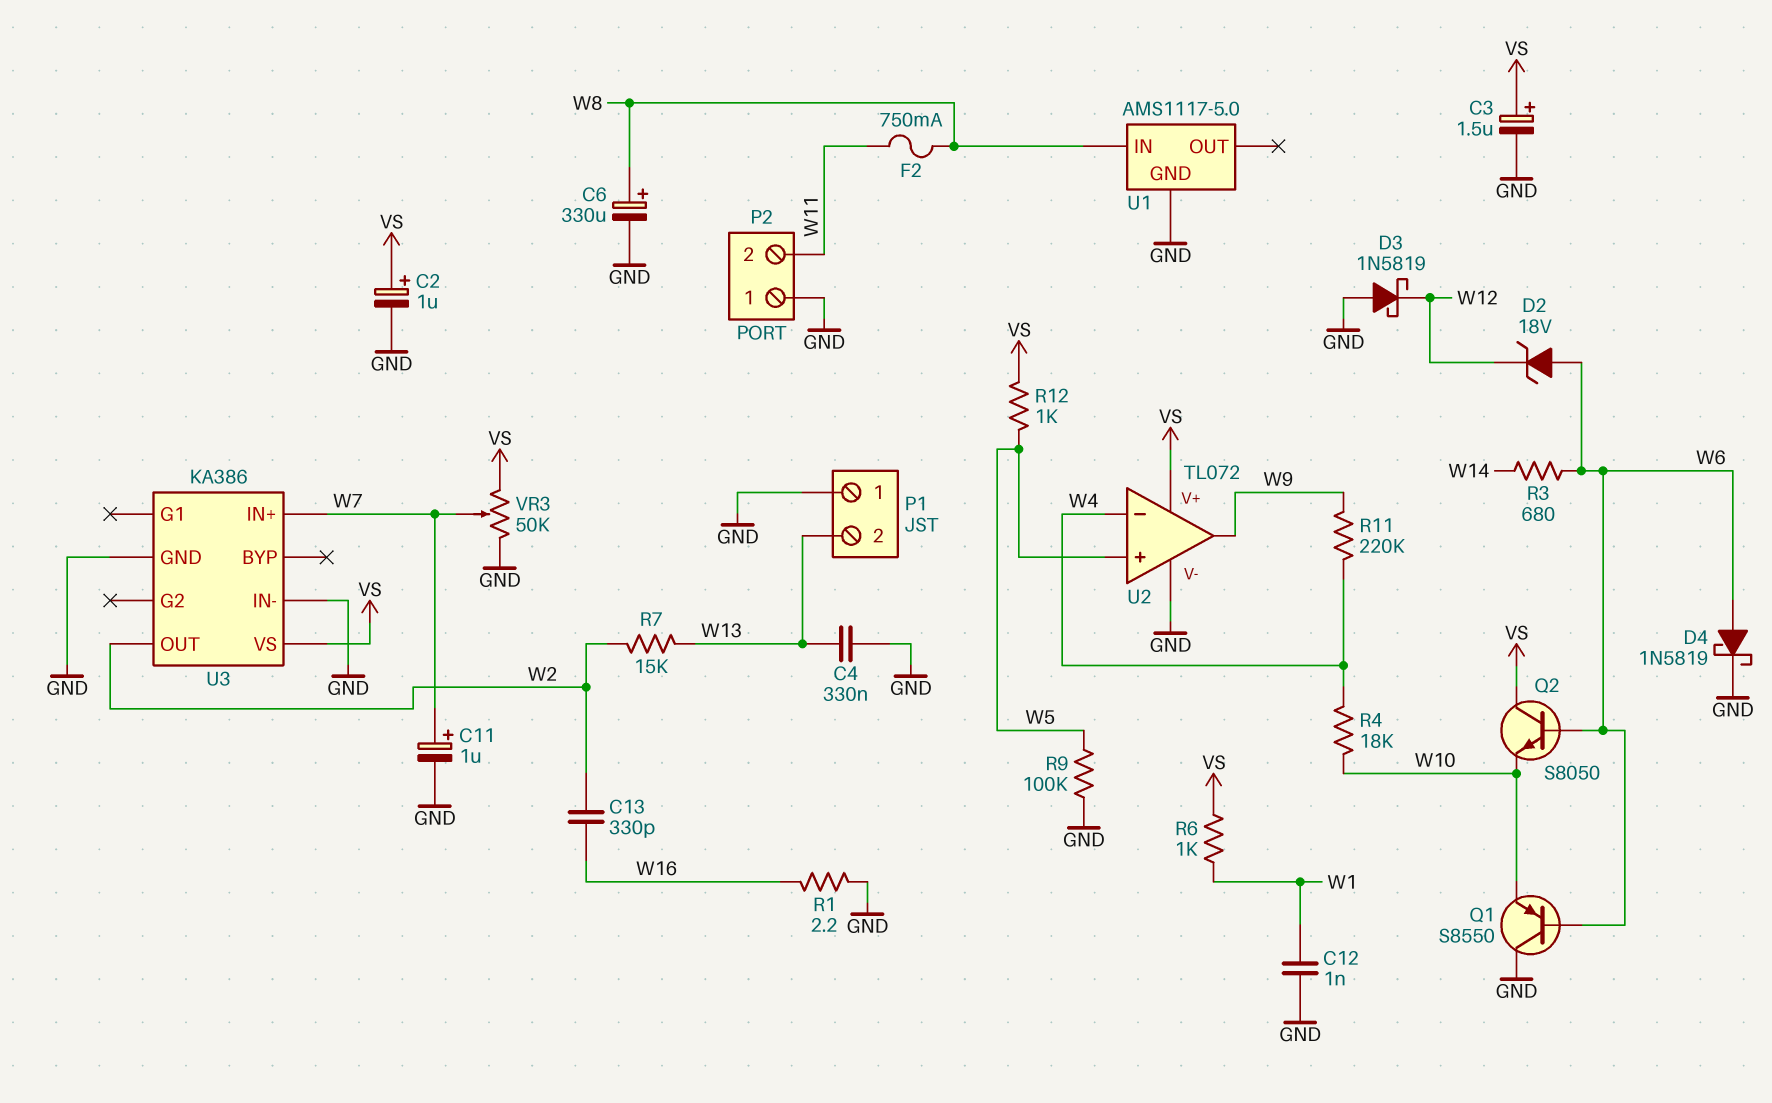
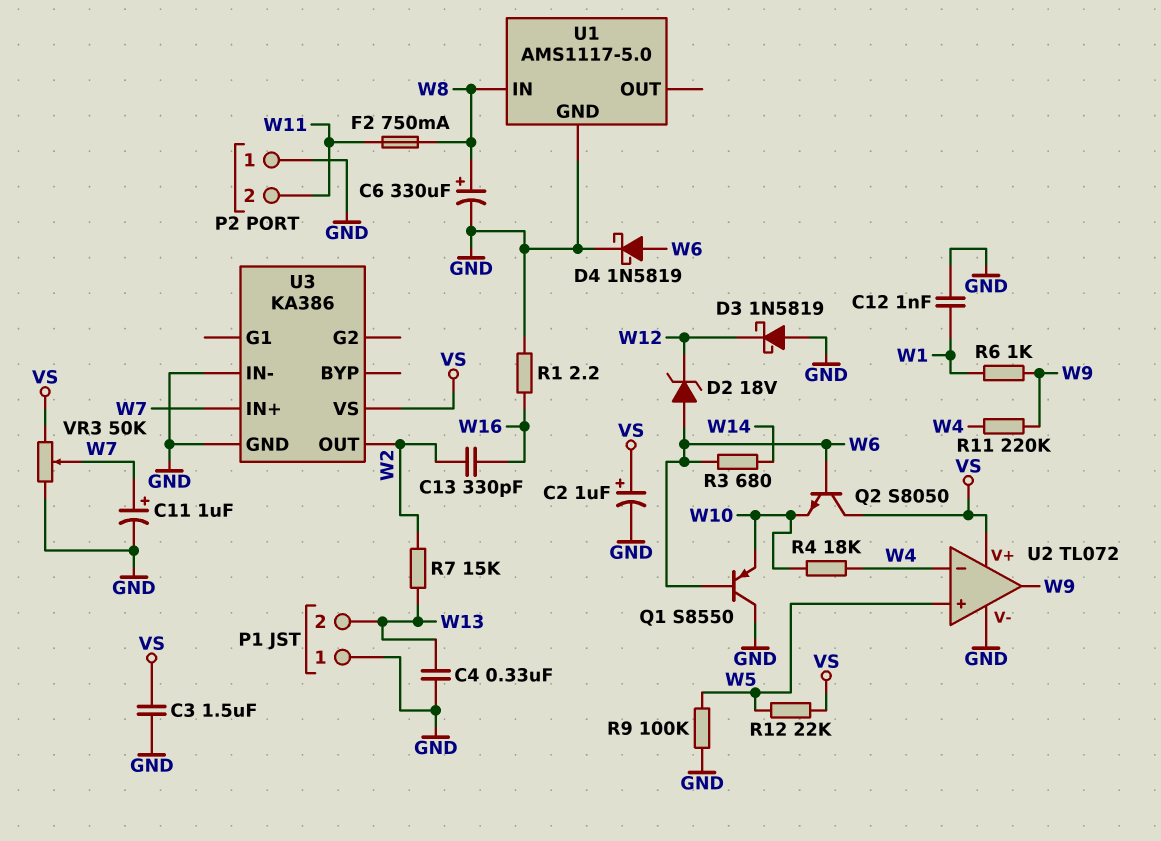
C3: 1.5uF (plus VS, minus GND) -> 1.5uF (GND, VS)
R6: 1k (VS, W1) -> 1k (W1, W9)
R12: 1k (VS, W5) -> 22k (VS, W5)

